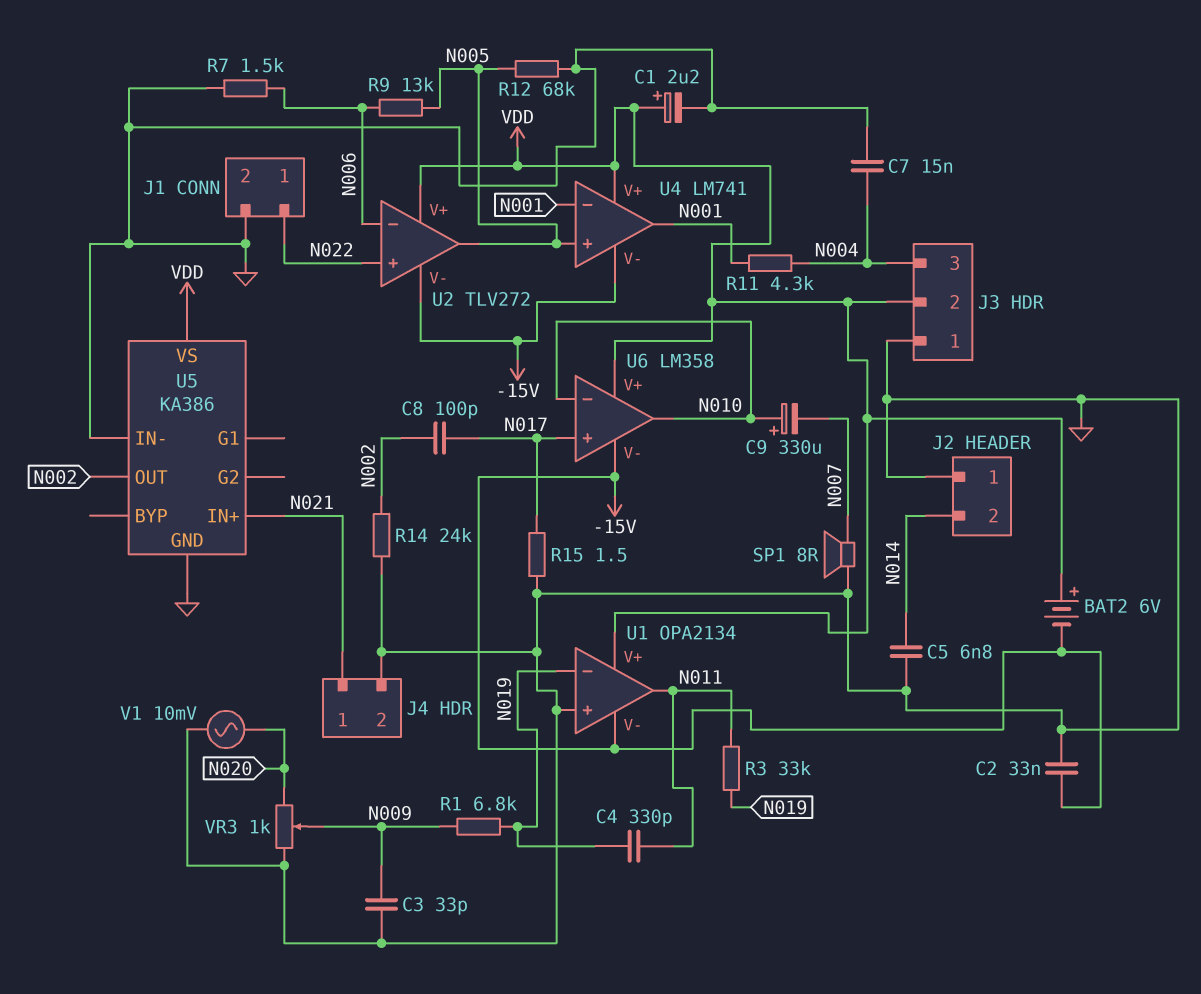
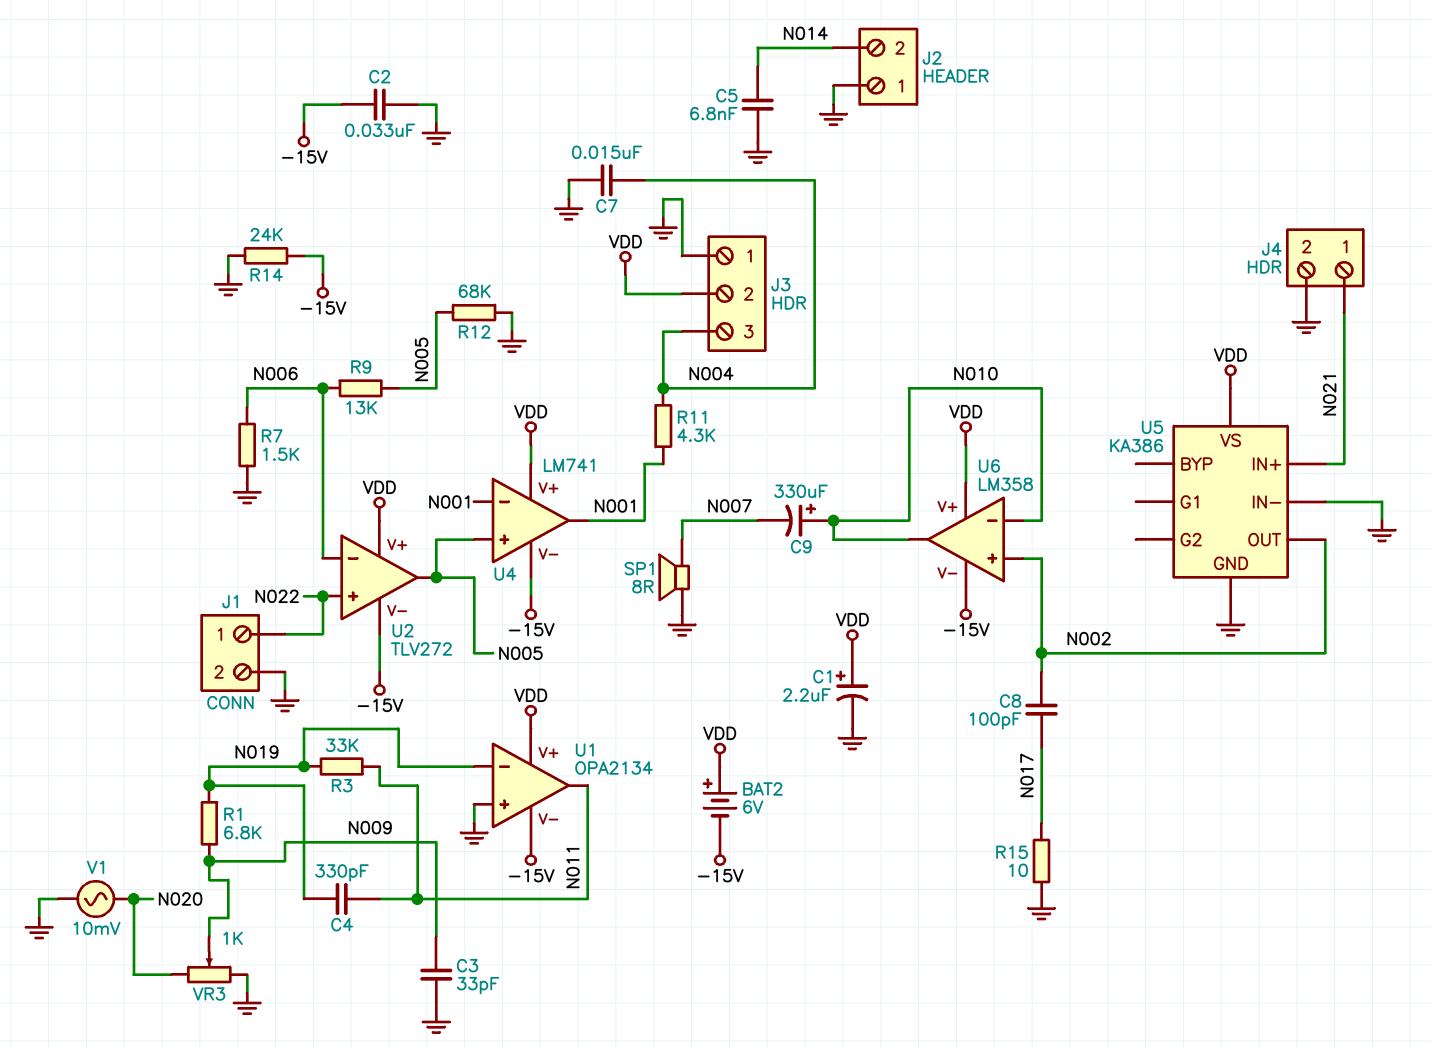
R14: 24k (GND, N002) -> 24k (-15V, GND)
R15: 1.5 (GND, N017) -> 10 (GND, N017)
U6 pin in+: N017 -> N002

